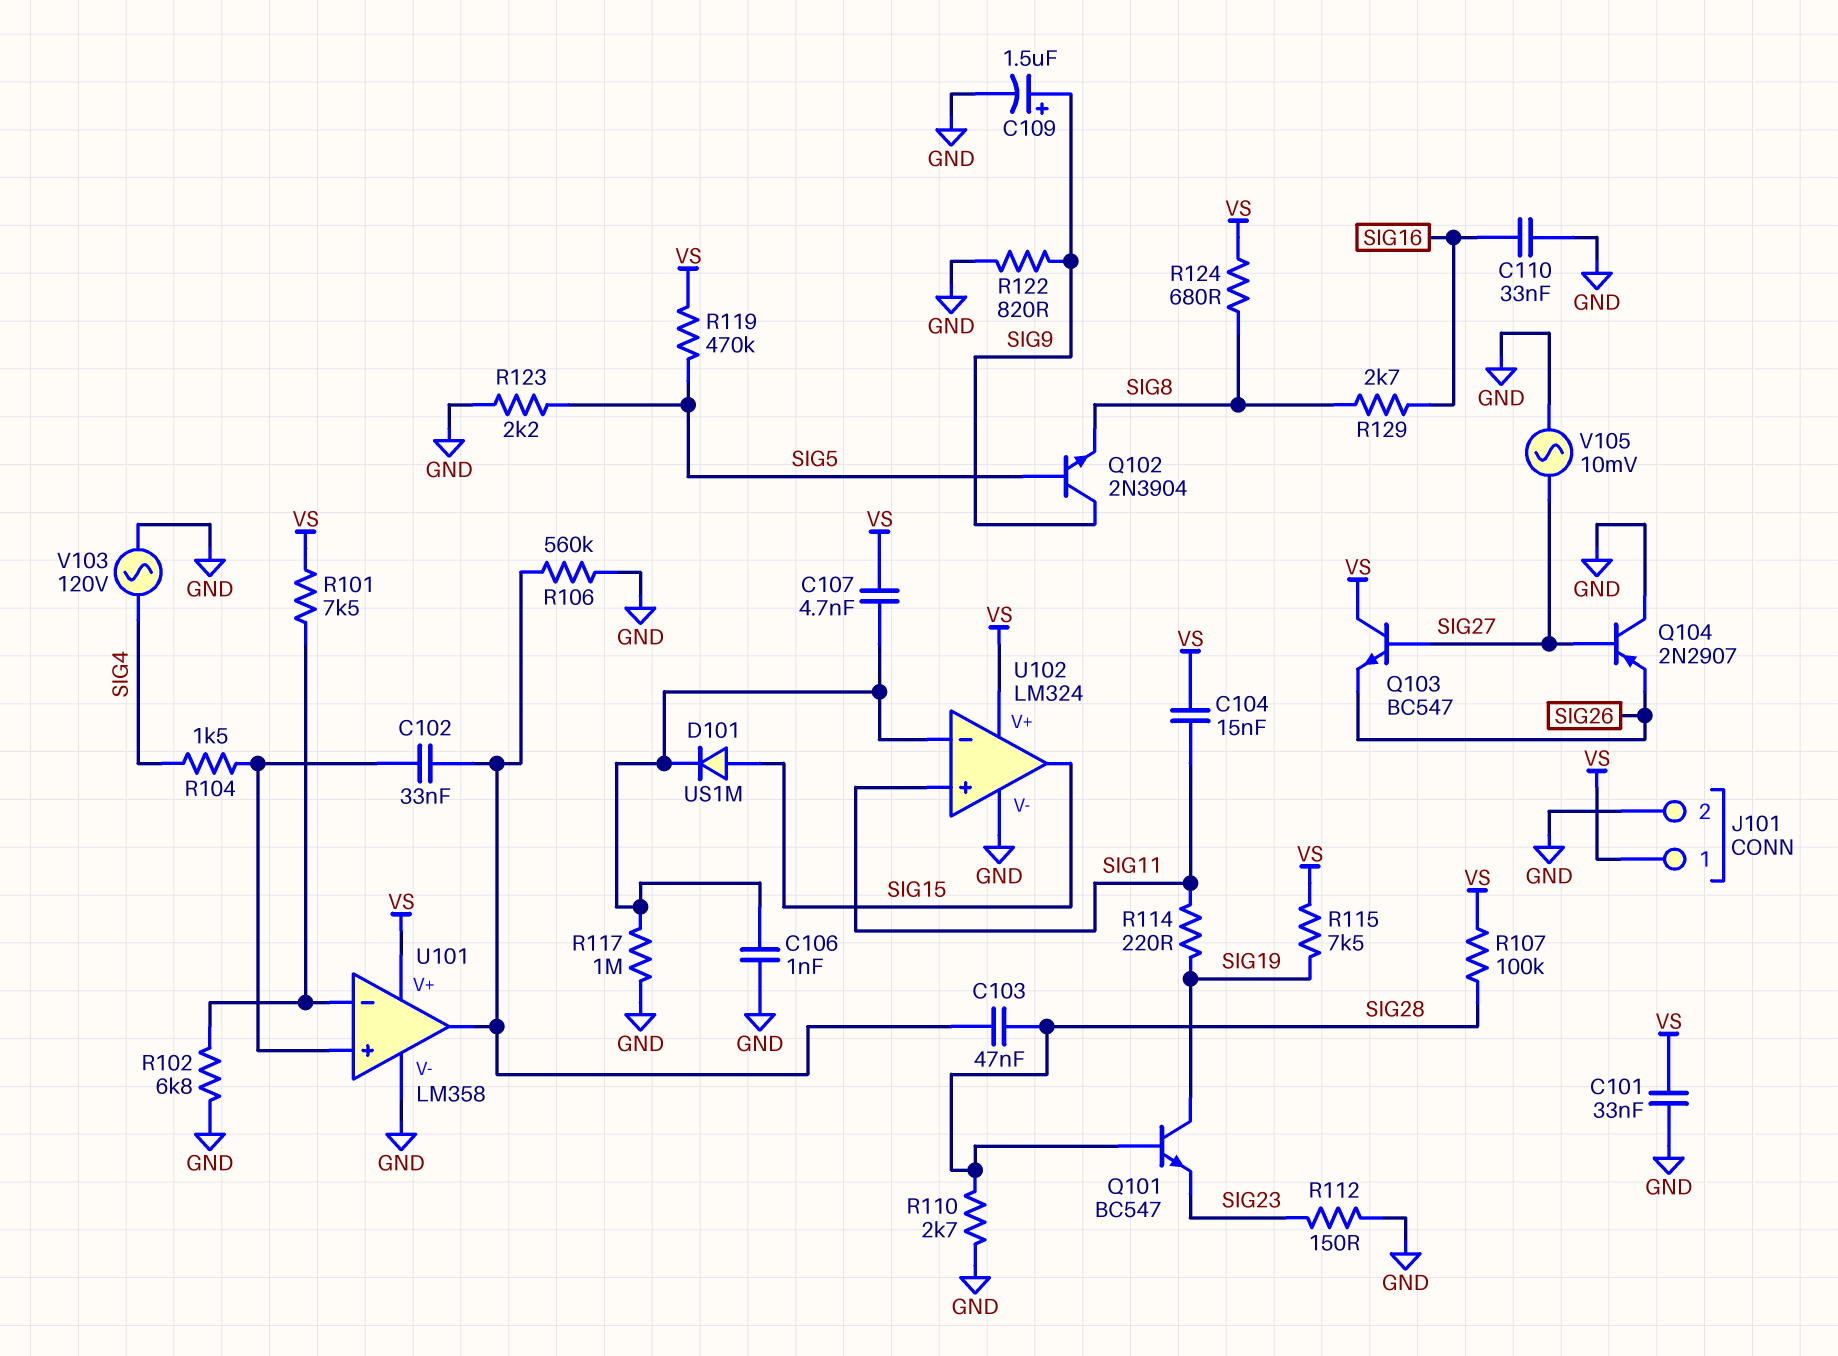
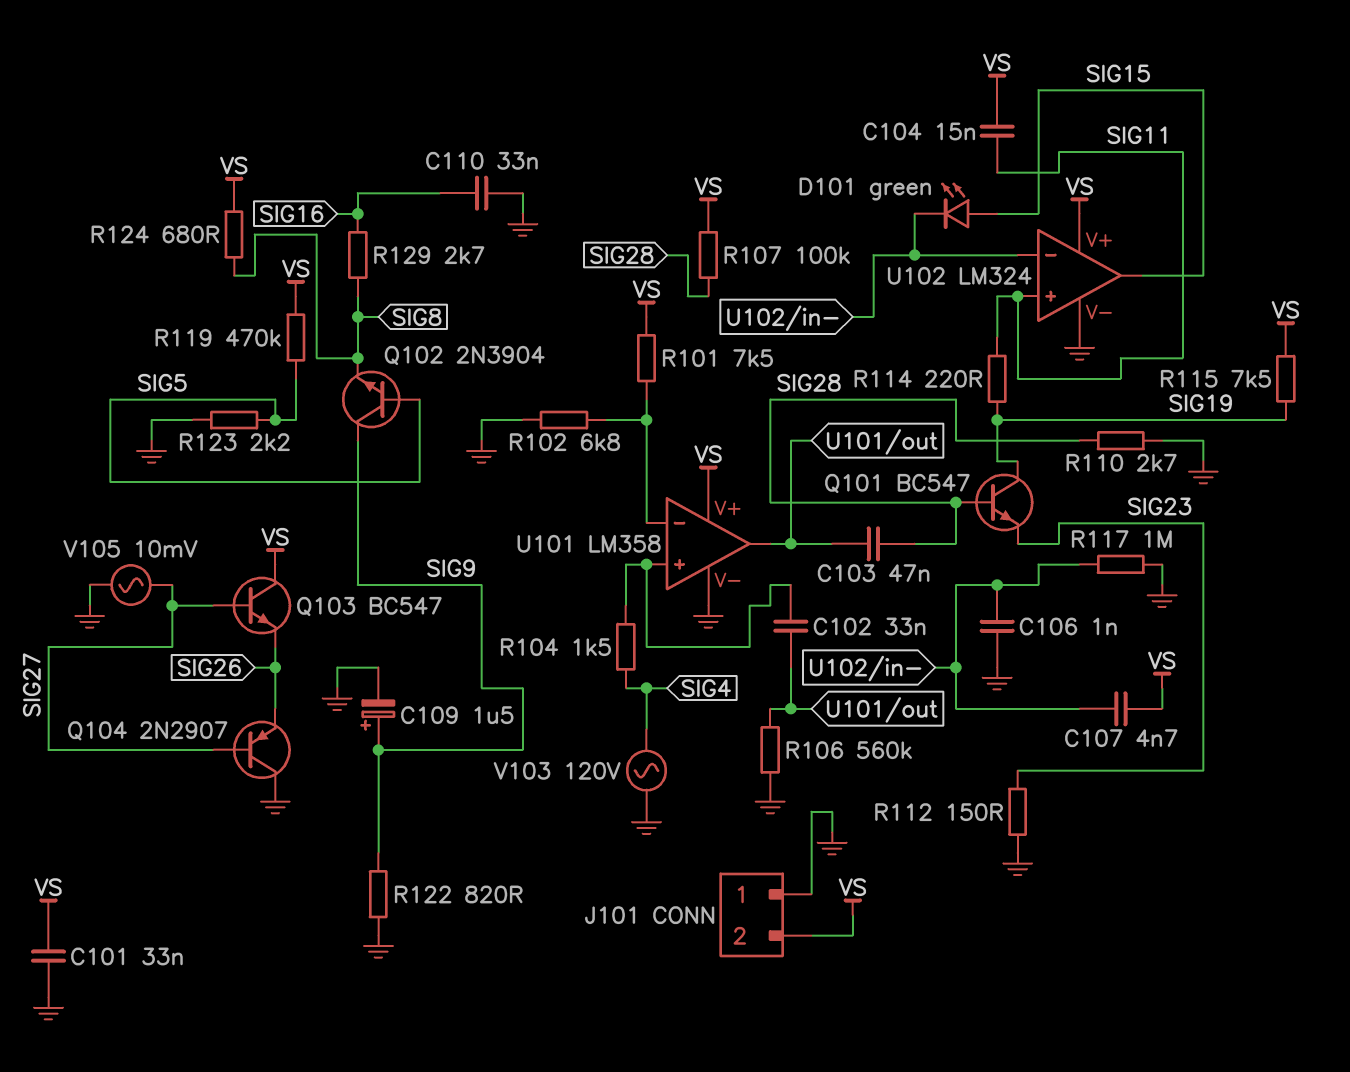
D101: diode US1M (A SIG15, K U102/in-) -> LED green (A SIG15, K U102/in-)
J101 pin 1: VS -> GND
J101 pin 2: GND -> VS

